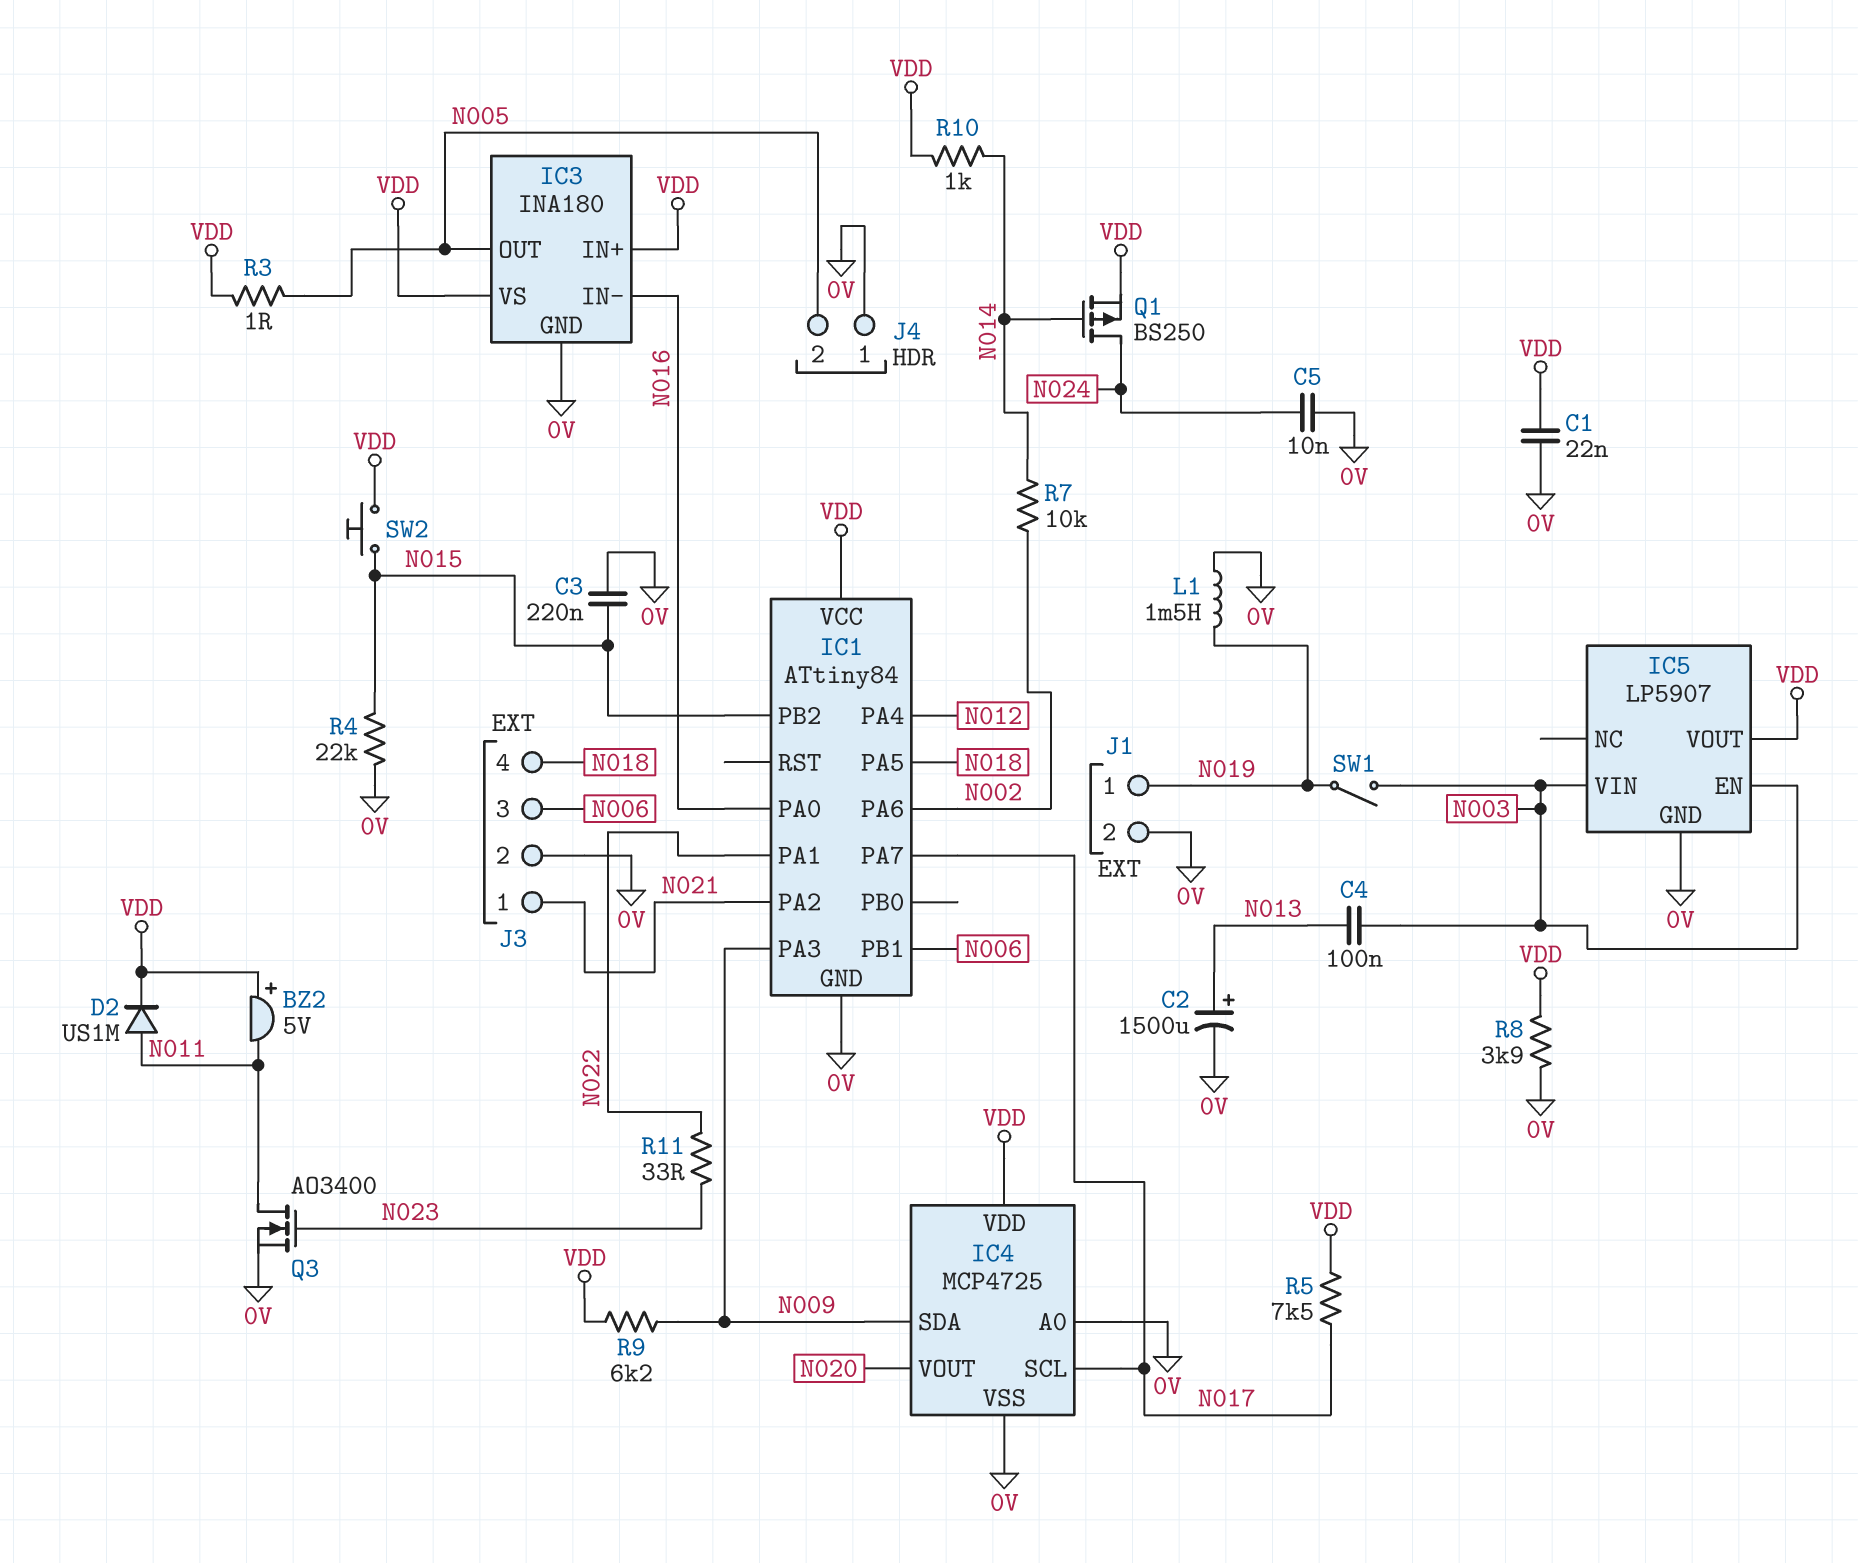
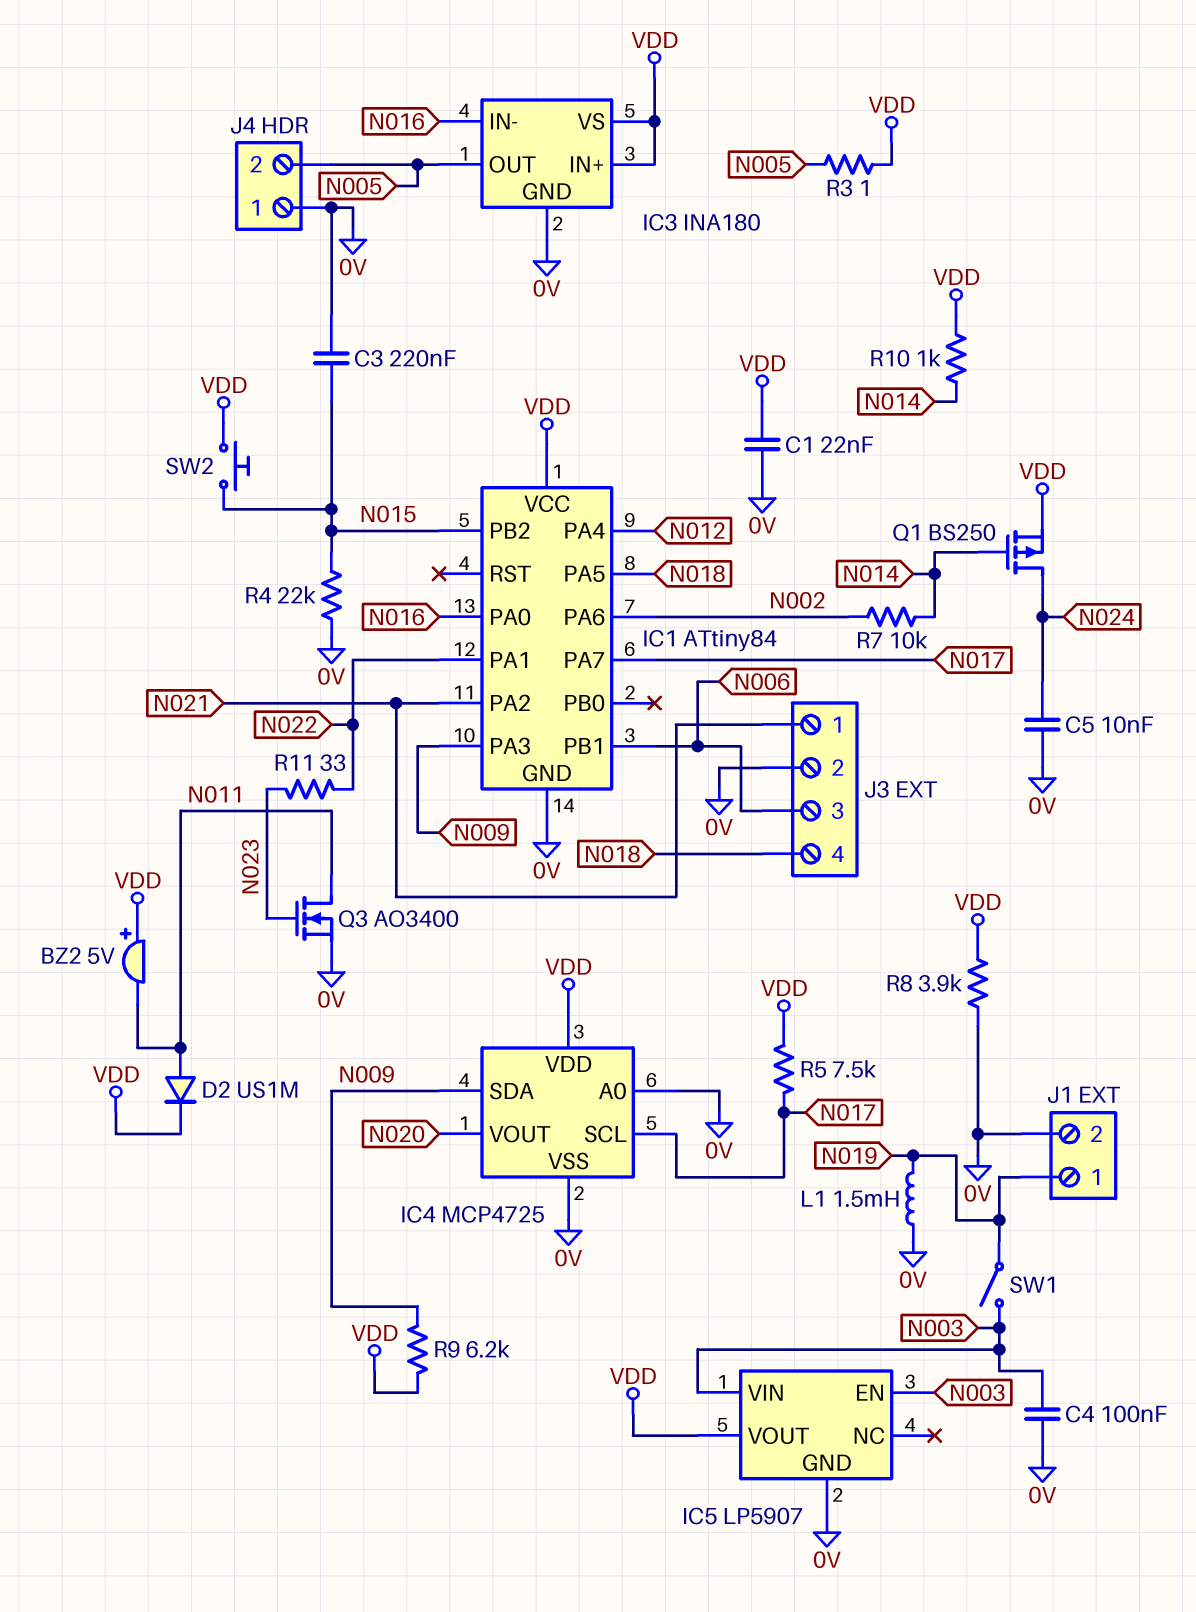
C2: 1500uF (plus N013, minus 0V) -> none
C4: 100nF (N003, N013) -> 100nF (0V, N003)

